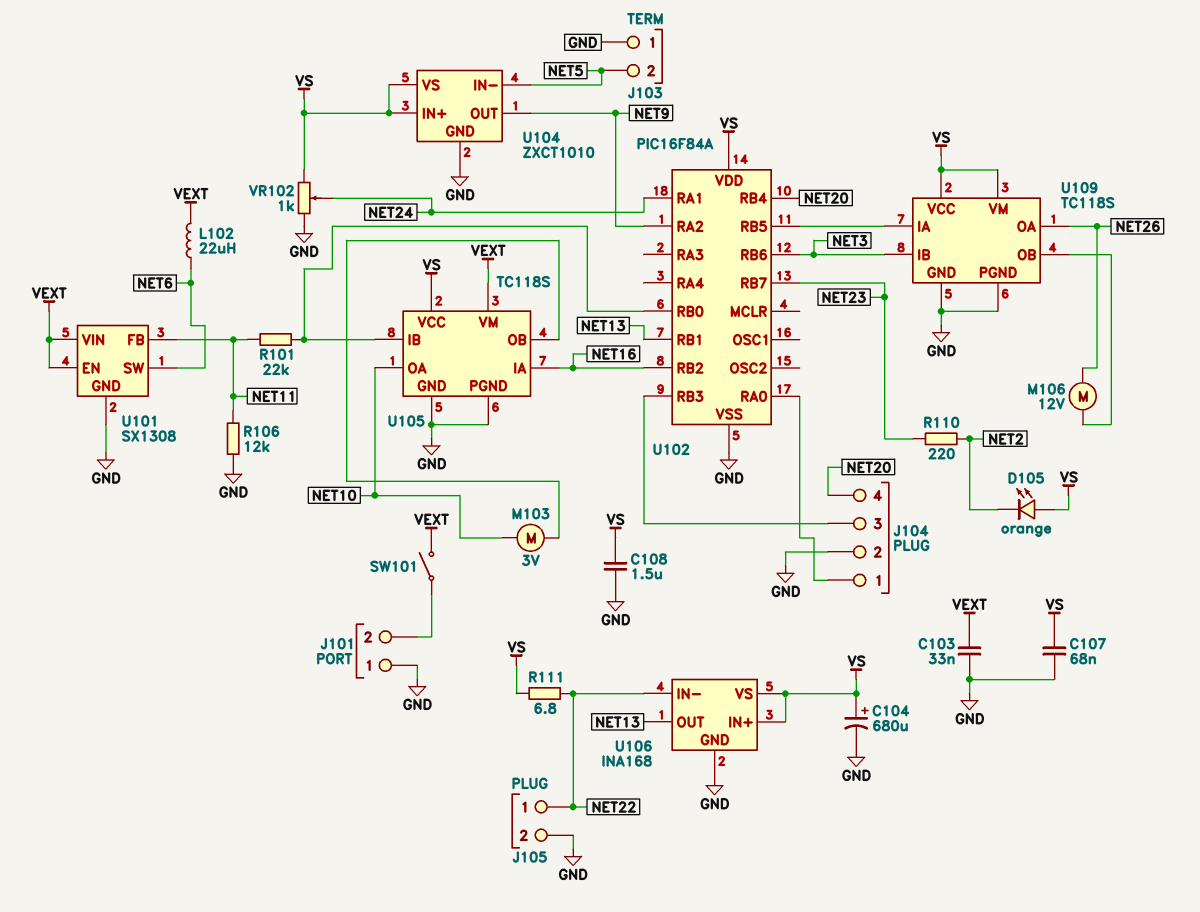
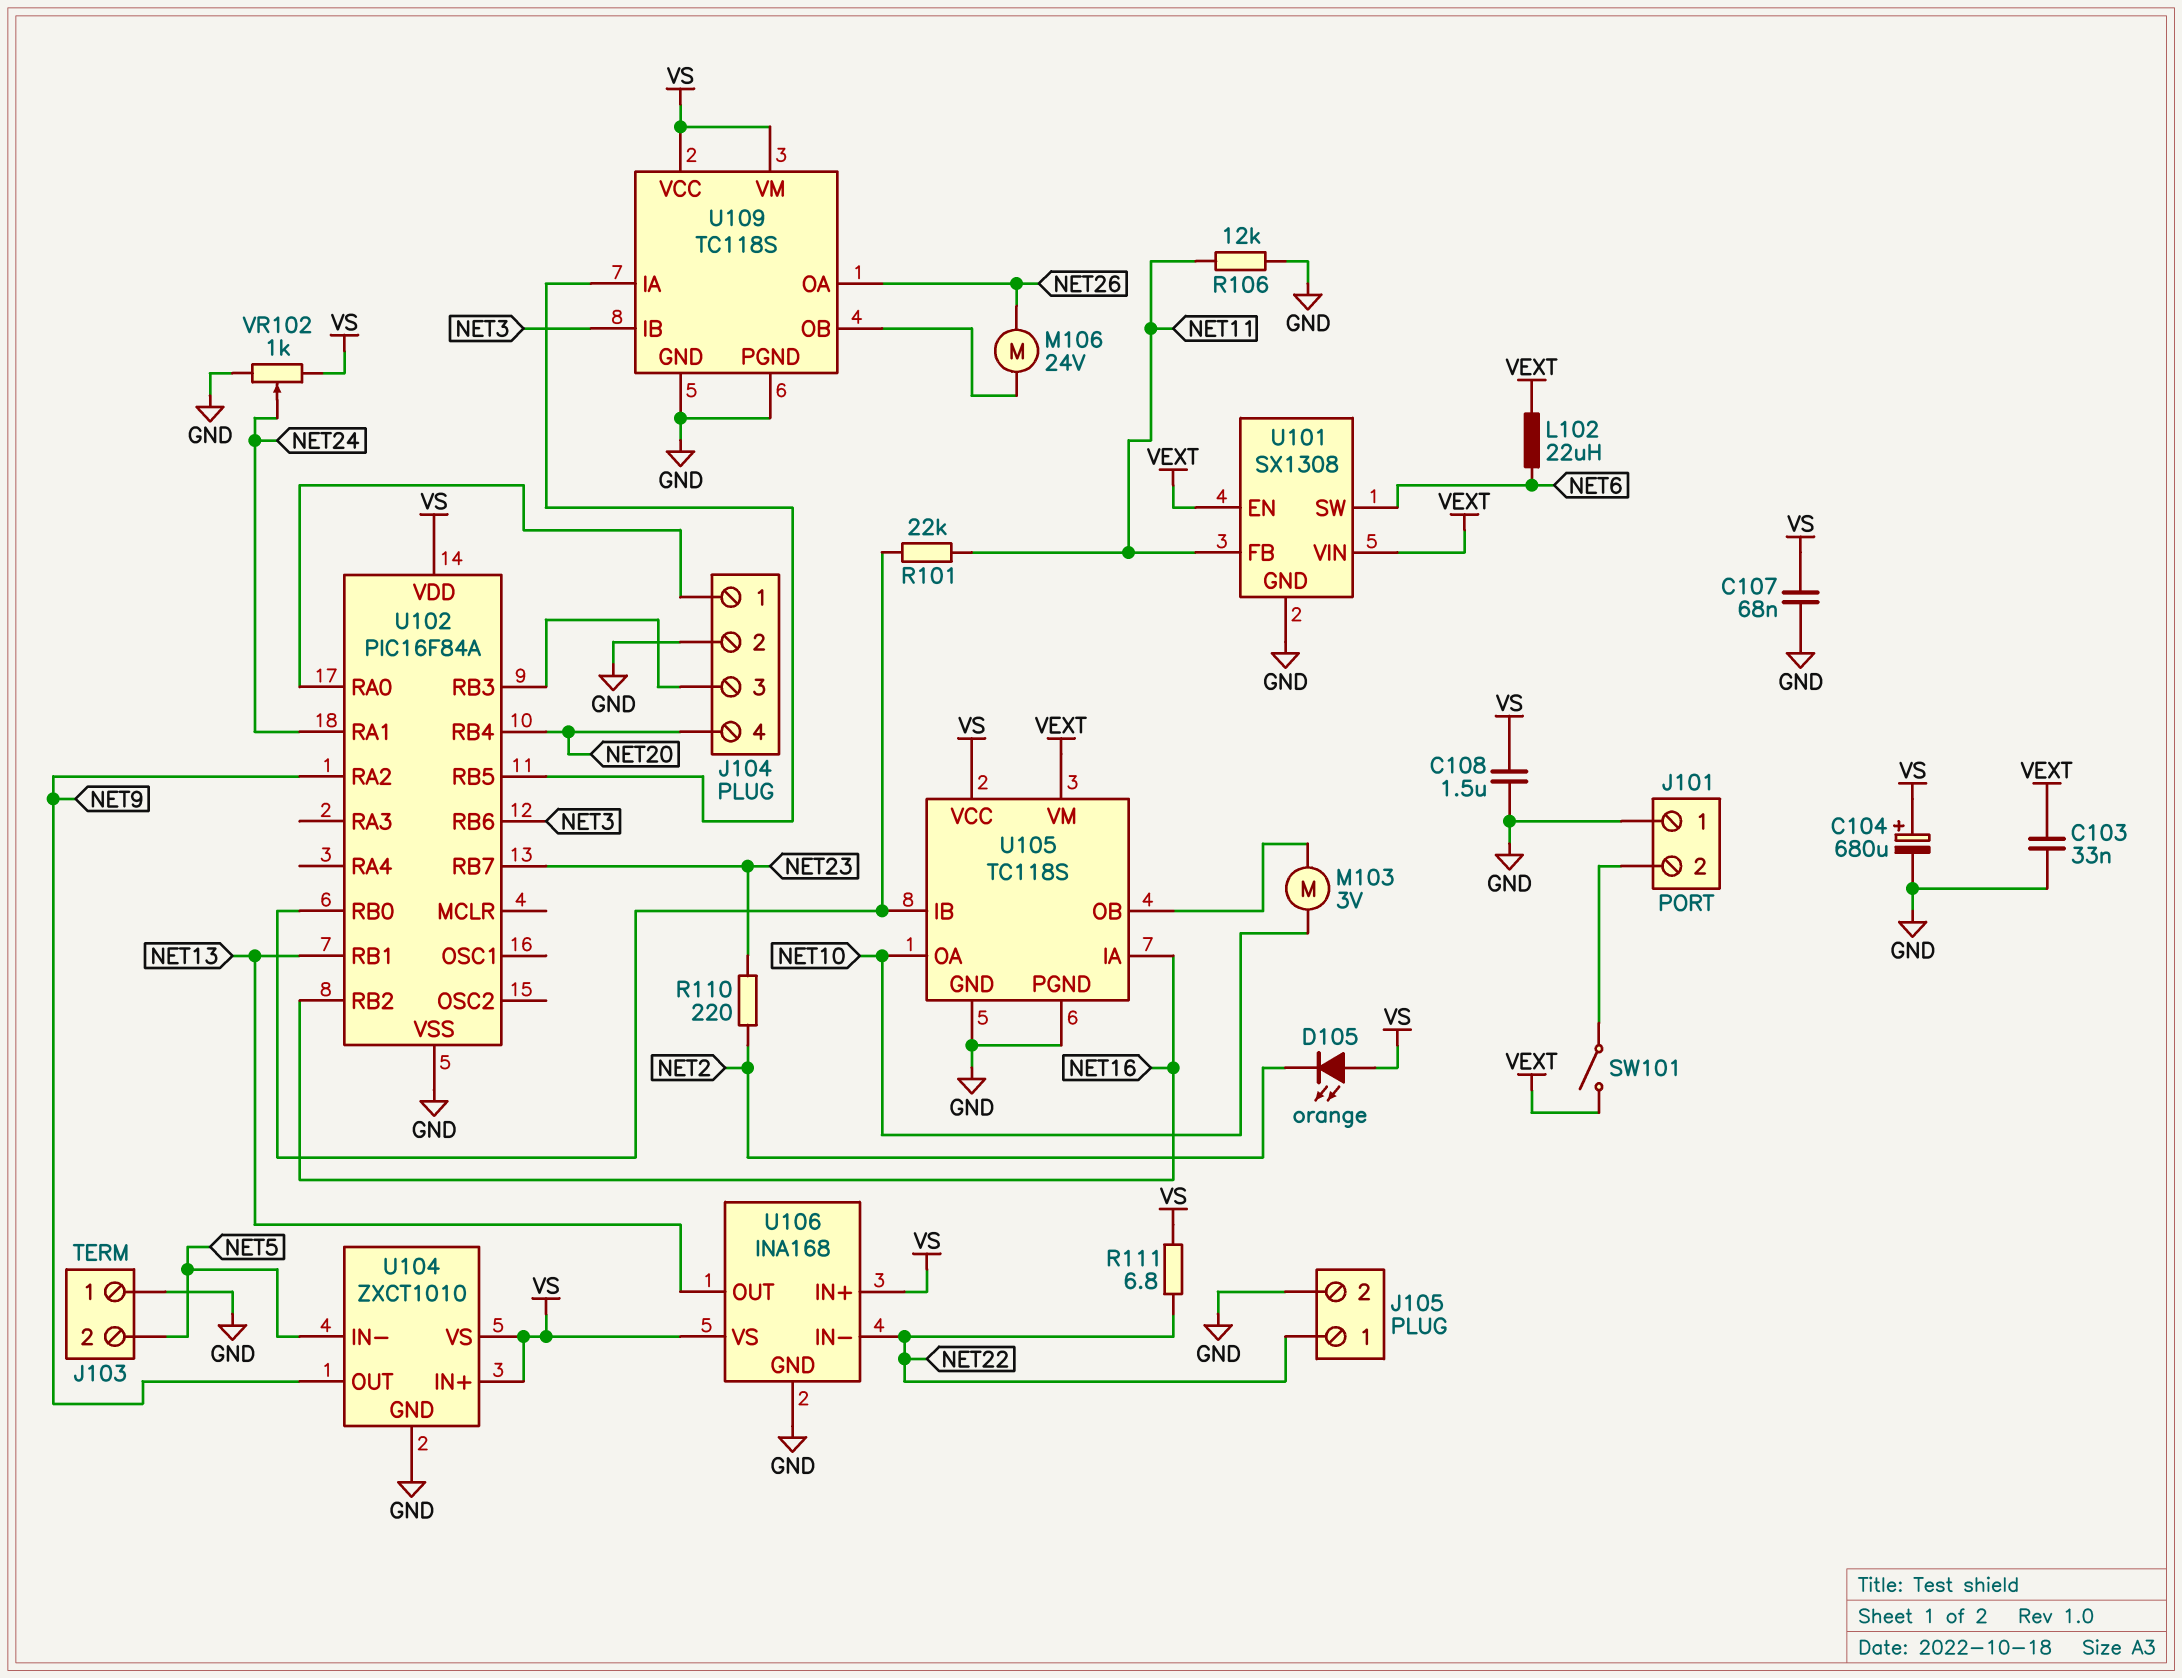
M106: motor 12V (NET26, U109/OB) -> motor 24V (NET26, U109/OB)

